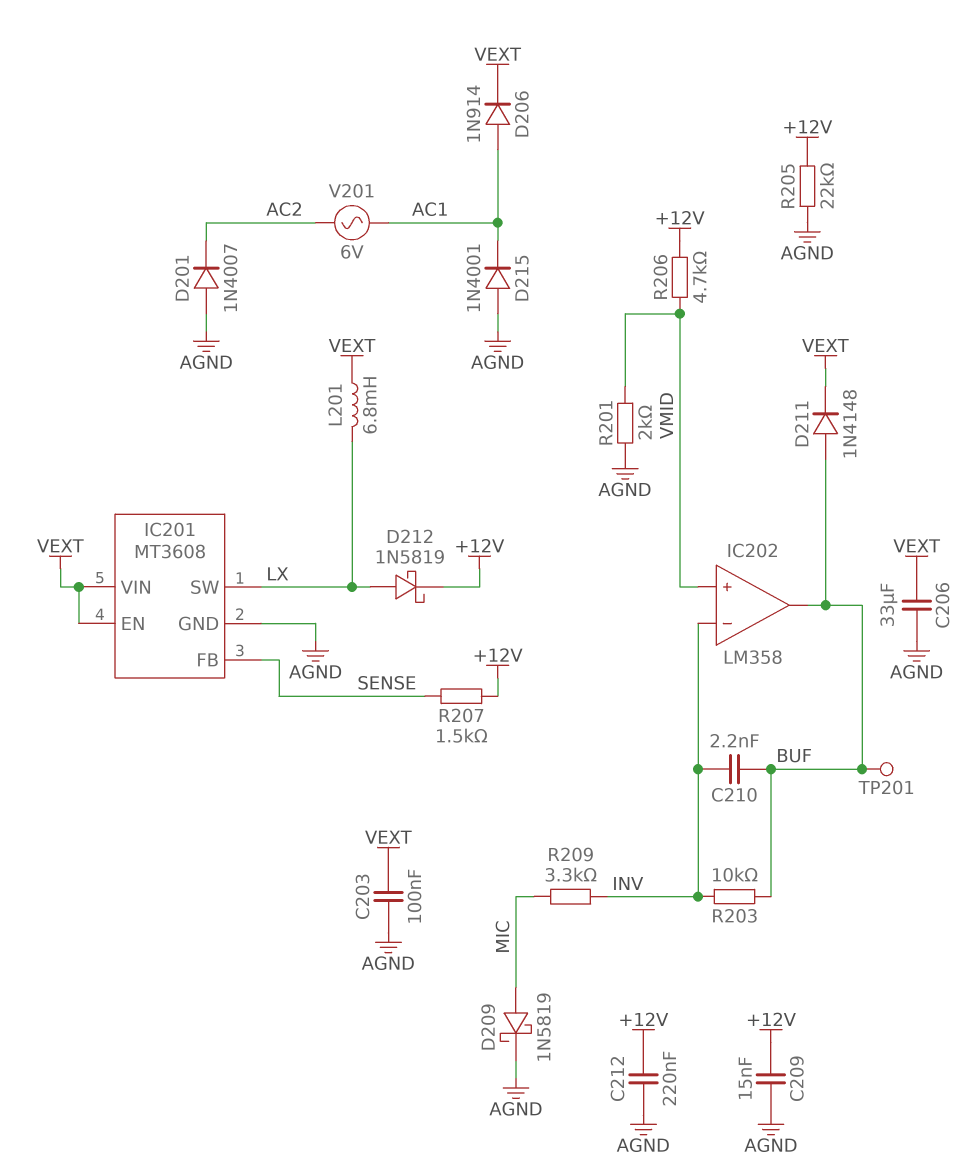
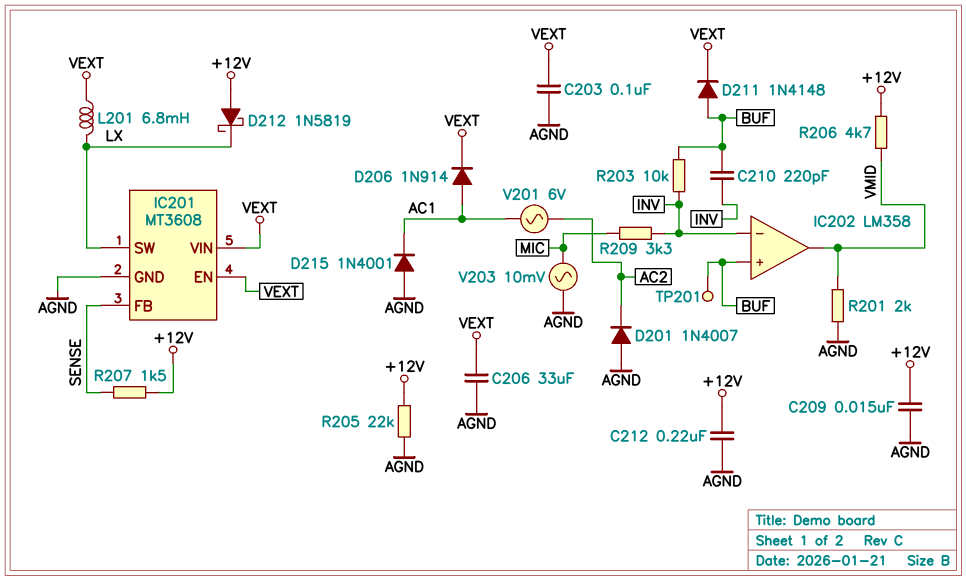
C210: 2.2nF (BUF, INV) -> 220pF (BUF, INV)
D209: schottky 1N5819 (A MIC, K AGND) -> none
D212: schottky 1N5819 (A LX, K +12V) -> schottky 1N5819 (A +12V, K LX)
IC202 pin in+: VMID -> BUF
IC202 pin out: BUF -> VMID
V203: none -> AC 10mV (AGND, MIC)

